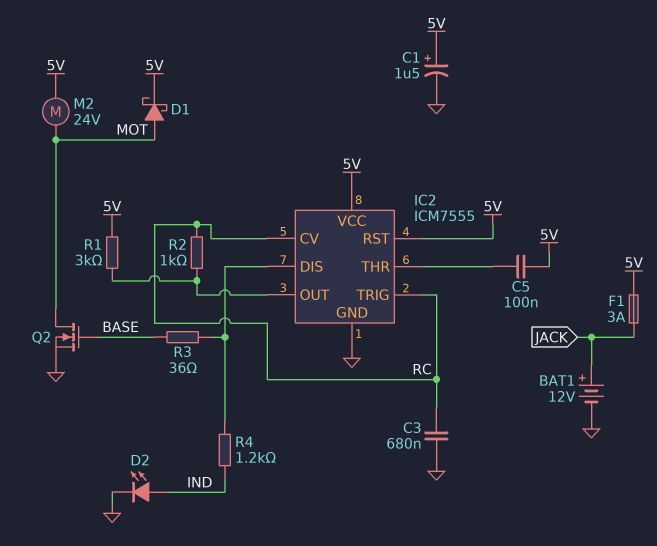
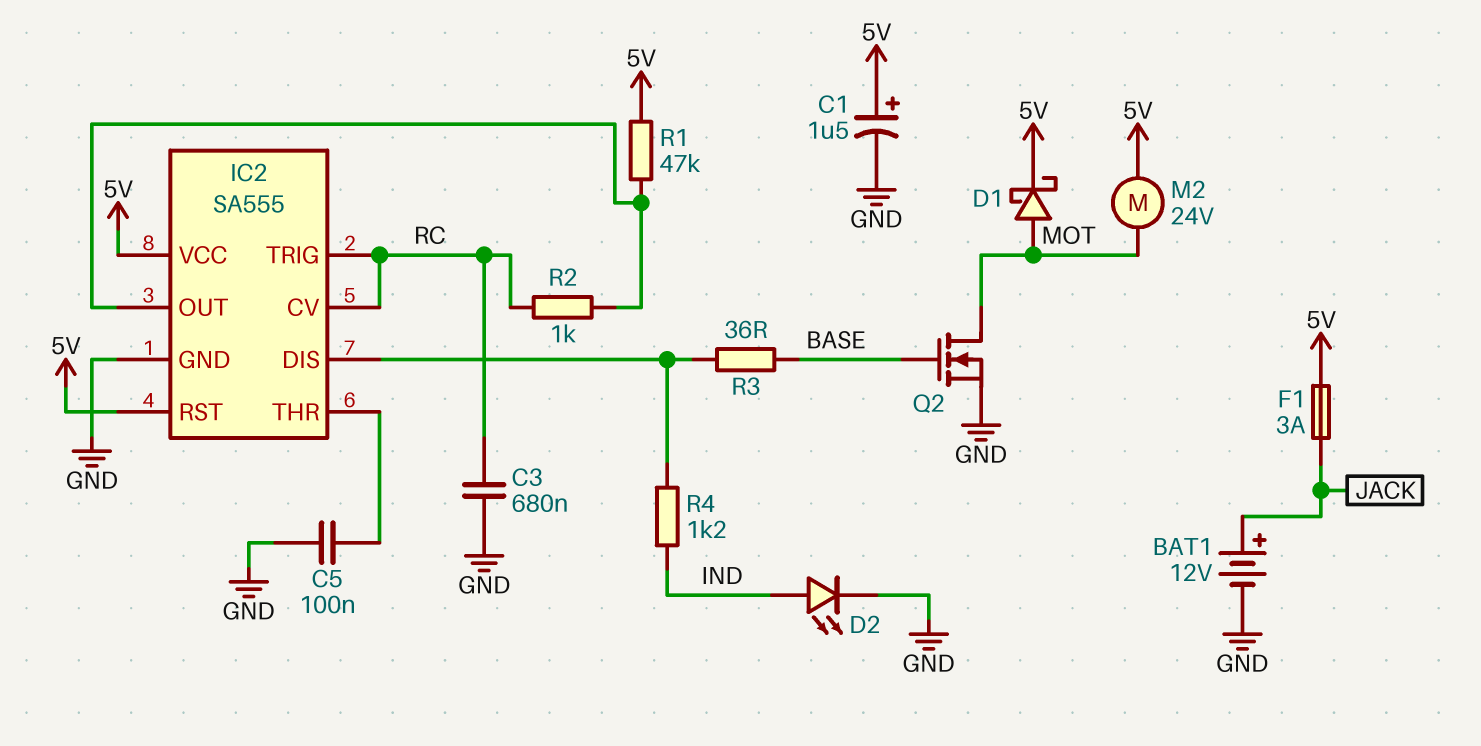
C5: 100nF (5V, IC2/THR) -> 100nF (GND, IC2/THR)
IC2: ICM7555 -> SA555
R1: 3k (5V, IC2/OUT) -> 47k (5V, IC2/OUT)

